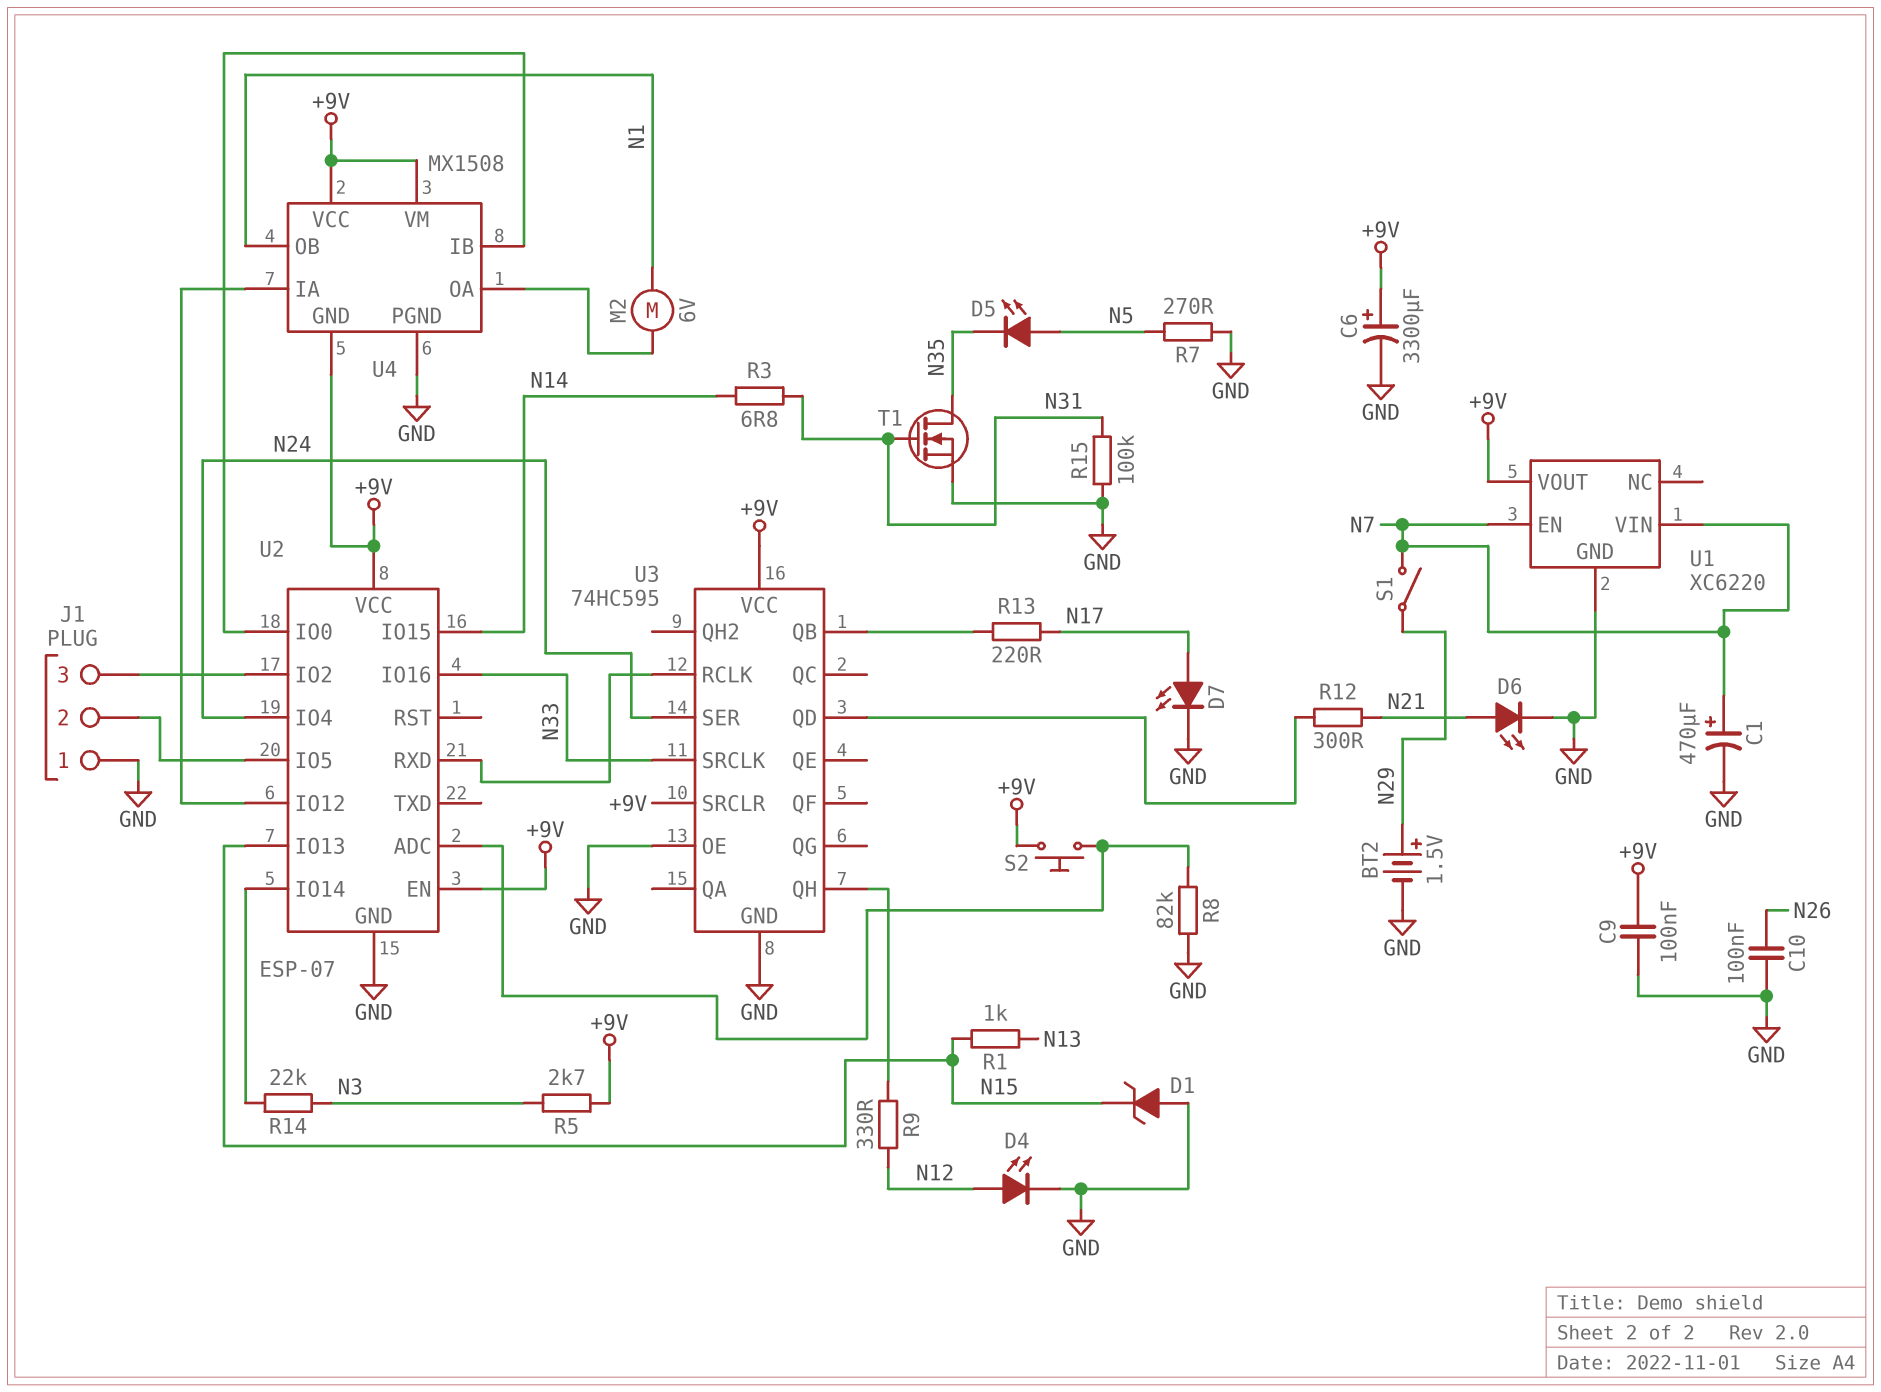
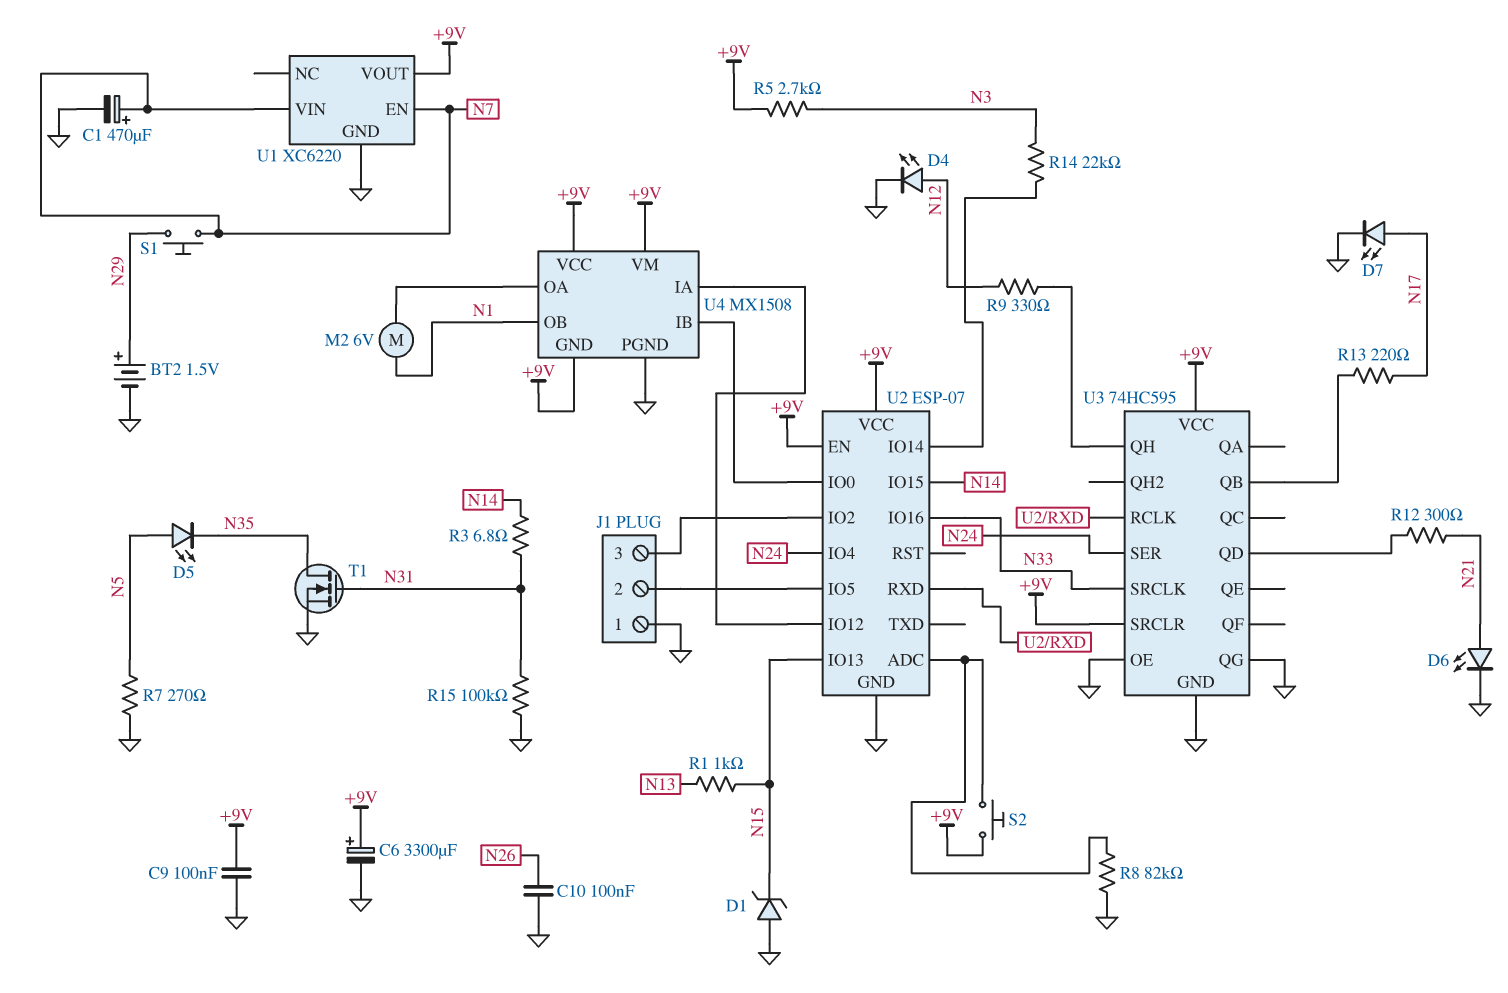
S1: switch (N7, N29) -> button (N7, N29)
U3 pin QG: none -> GND

